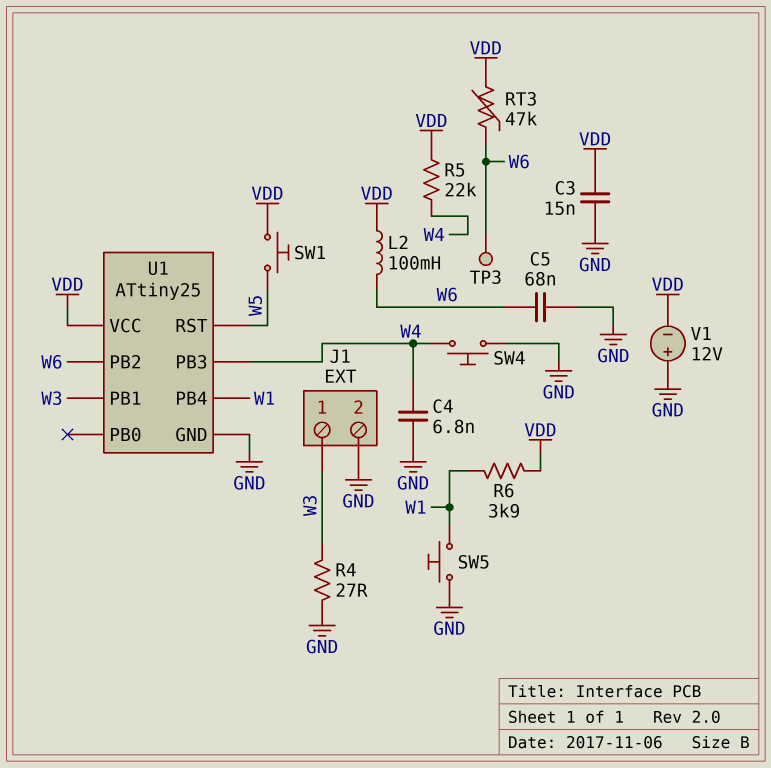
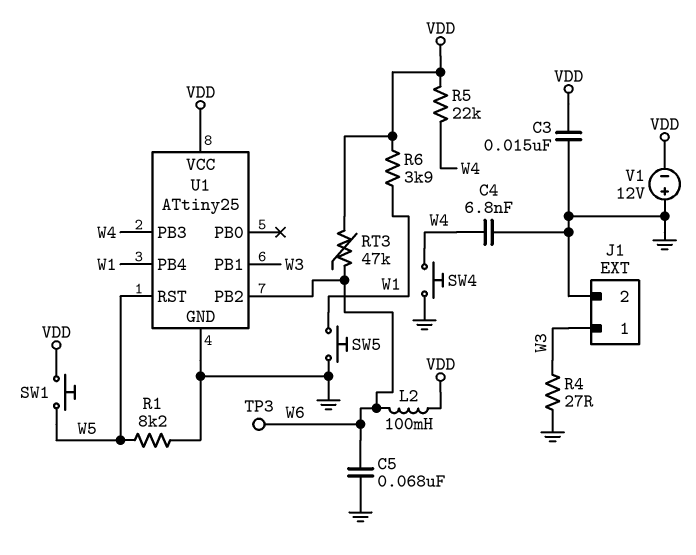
R1: none -> 8.2k (GND, W5)

